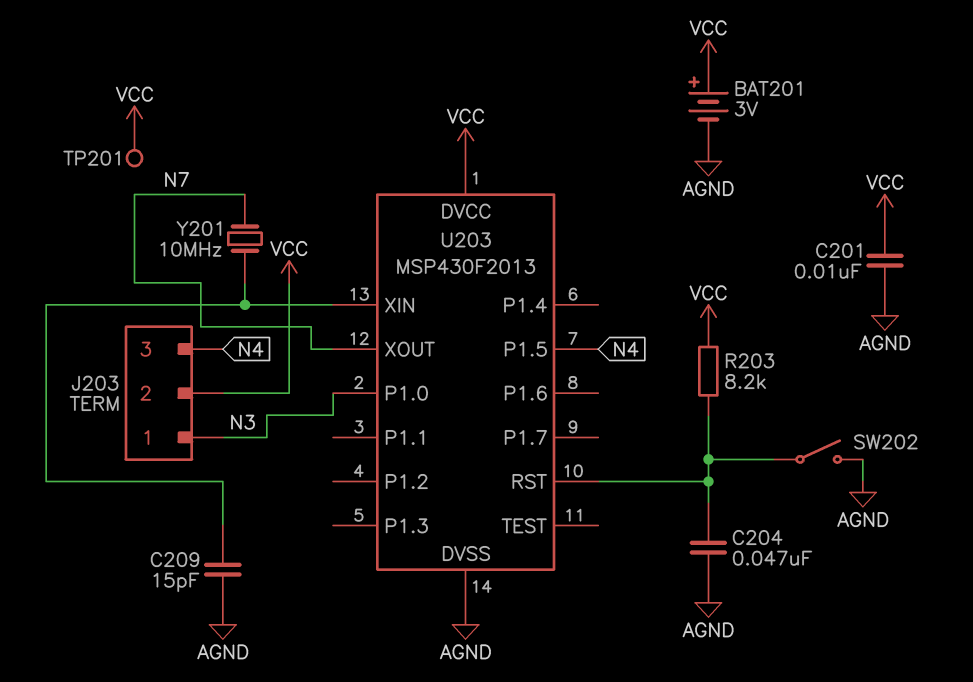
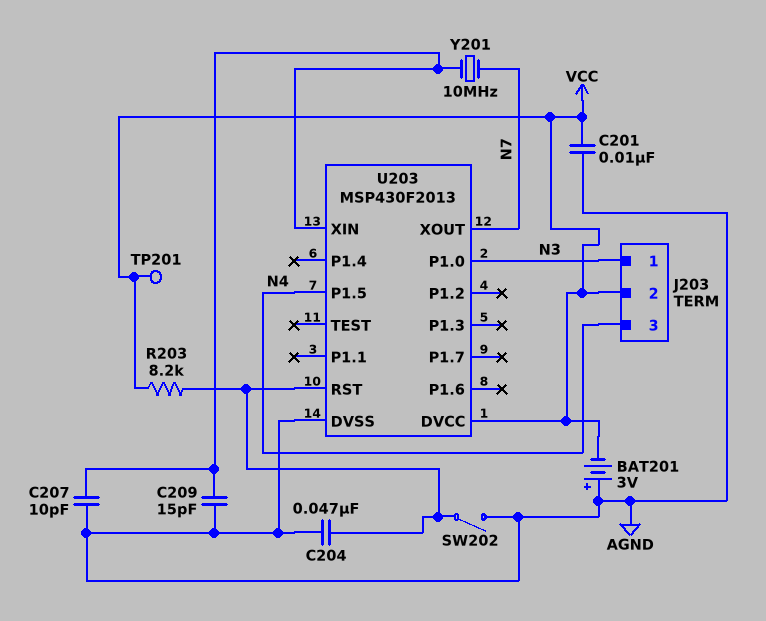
BAT201: 3V (plus VCC, minus AGND) -> 3V (plus AGND, minus VCC)
C207: none -> 10pF (AGND, U203/XIN)

